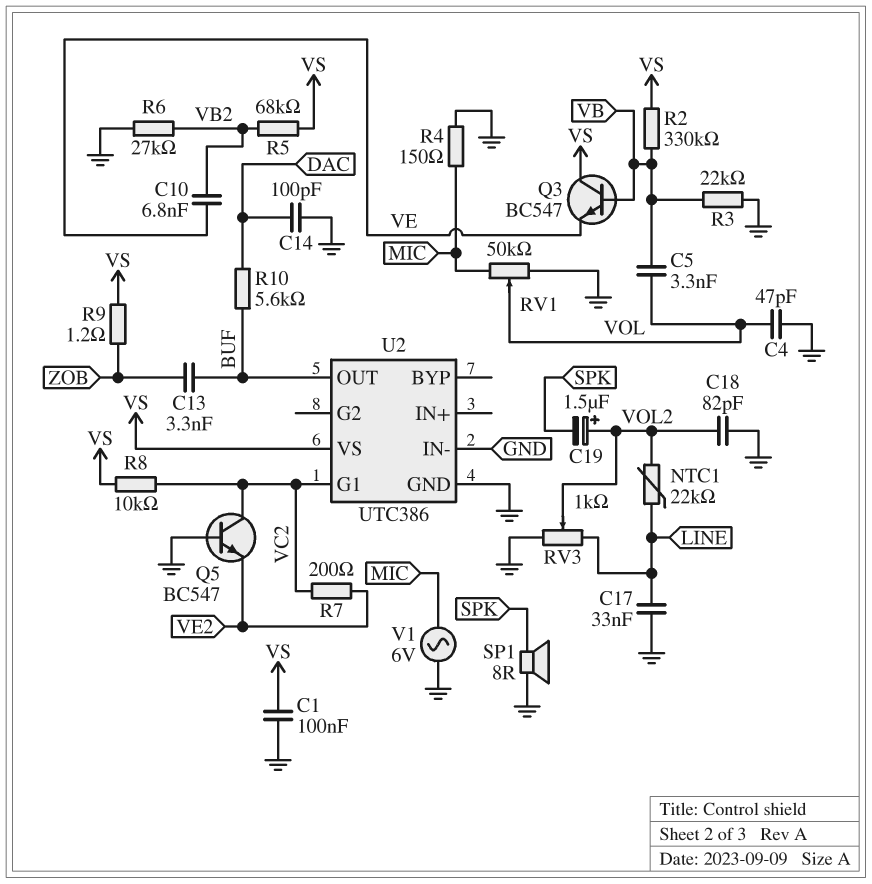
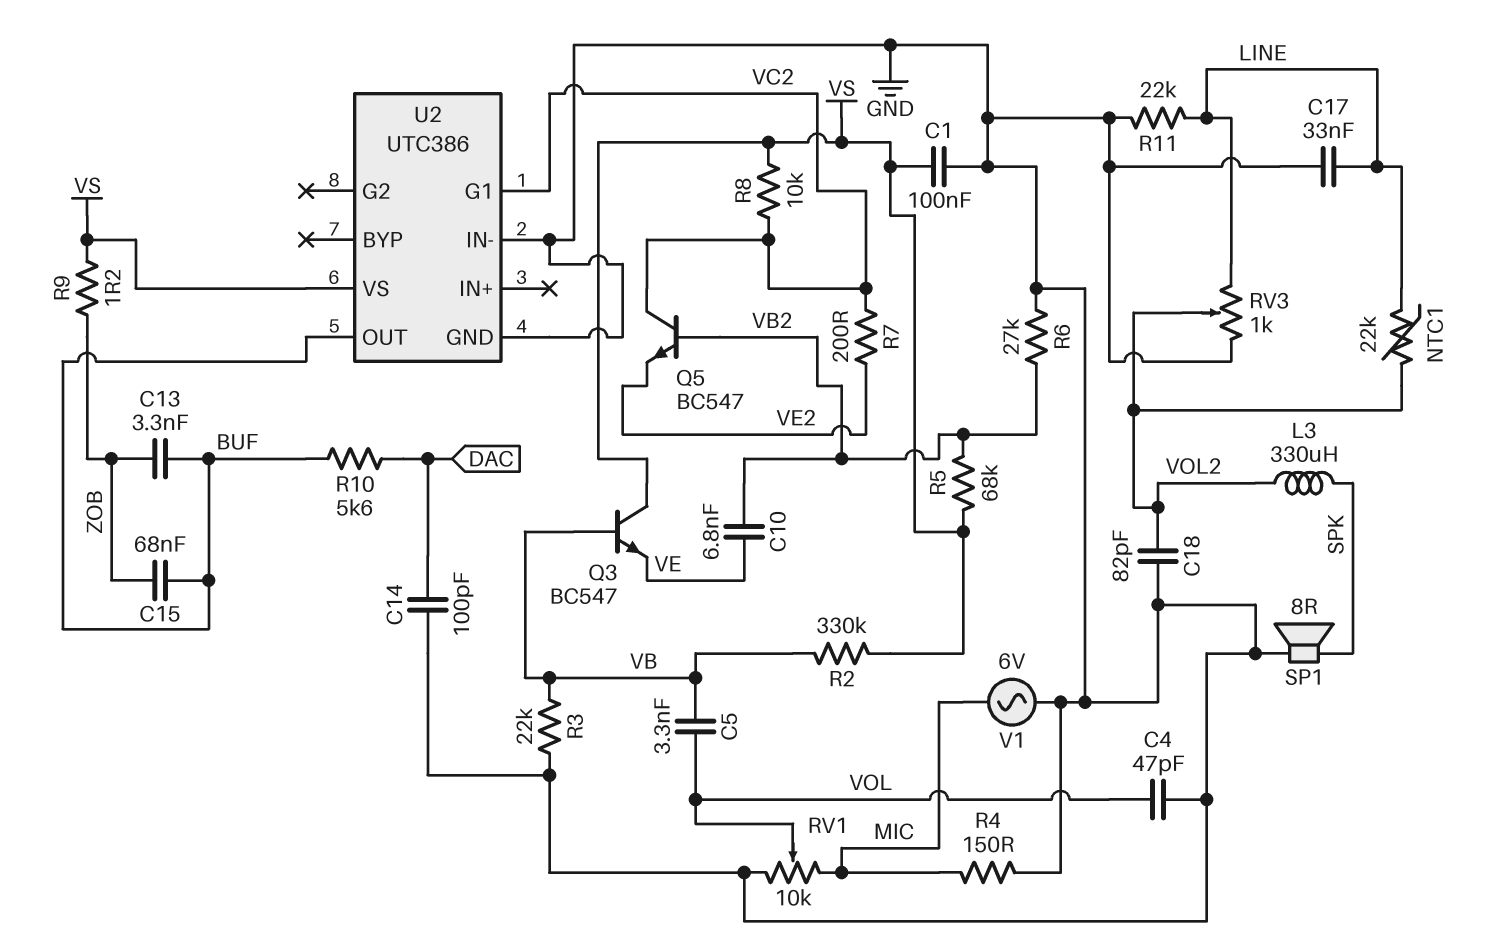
C15: none -> 68nF (BUF, ZOB)
C19: 1.5uF (plus VOL2, minus SPK) -> none
L3: none -> 330uH (SPK, VOL2)
Q5: NPN BC547 (B GND, C VC2, E VE2) -> NPN BC547 (B VB2, C VC2, E VE2)
R11: none -> 22k (GND, LINE)
RV1: 50k (GND, MIC, wiper VOL) -> 10k (GND, MIC, wiper VOL)

